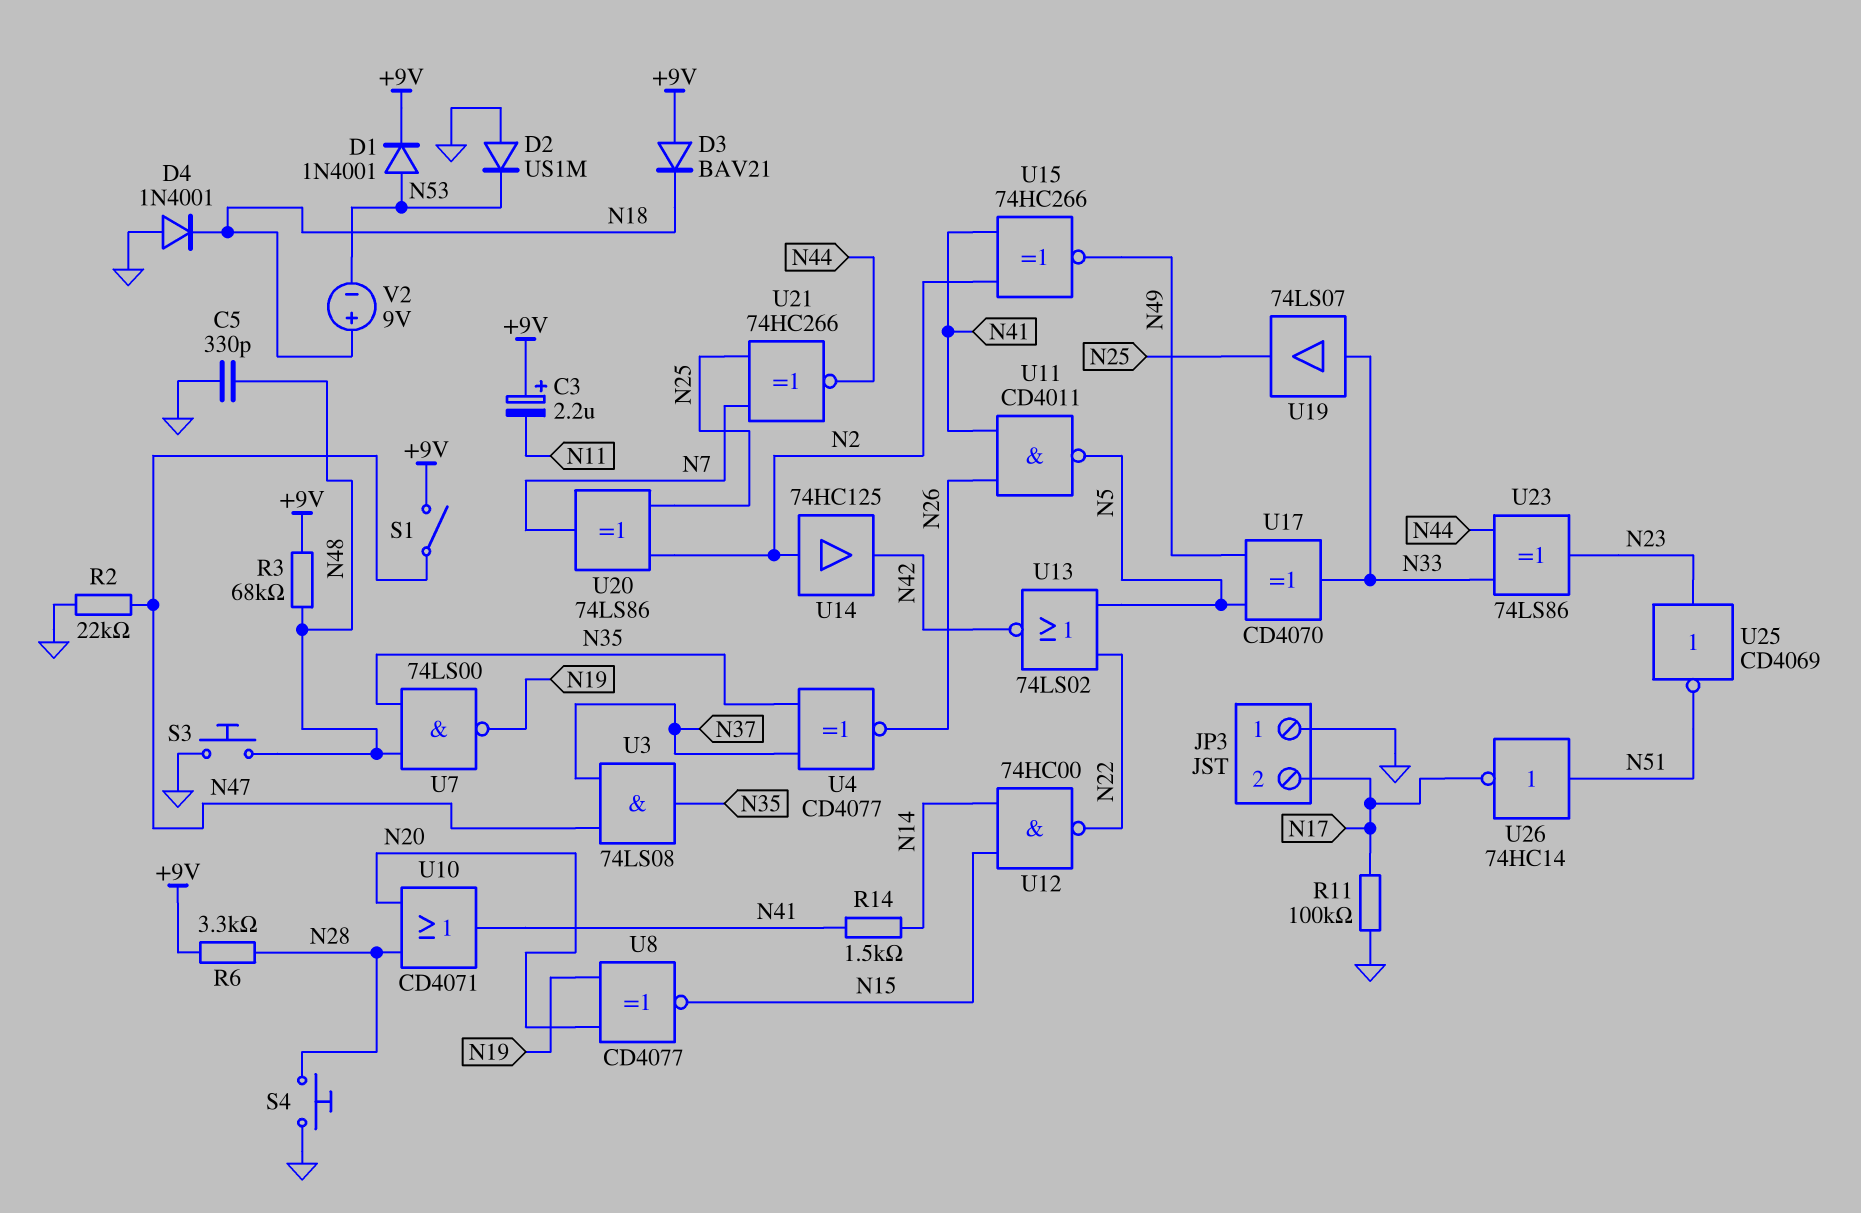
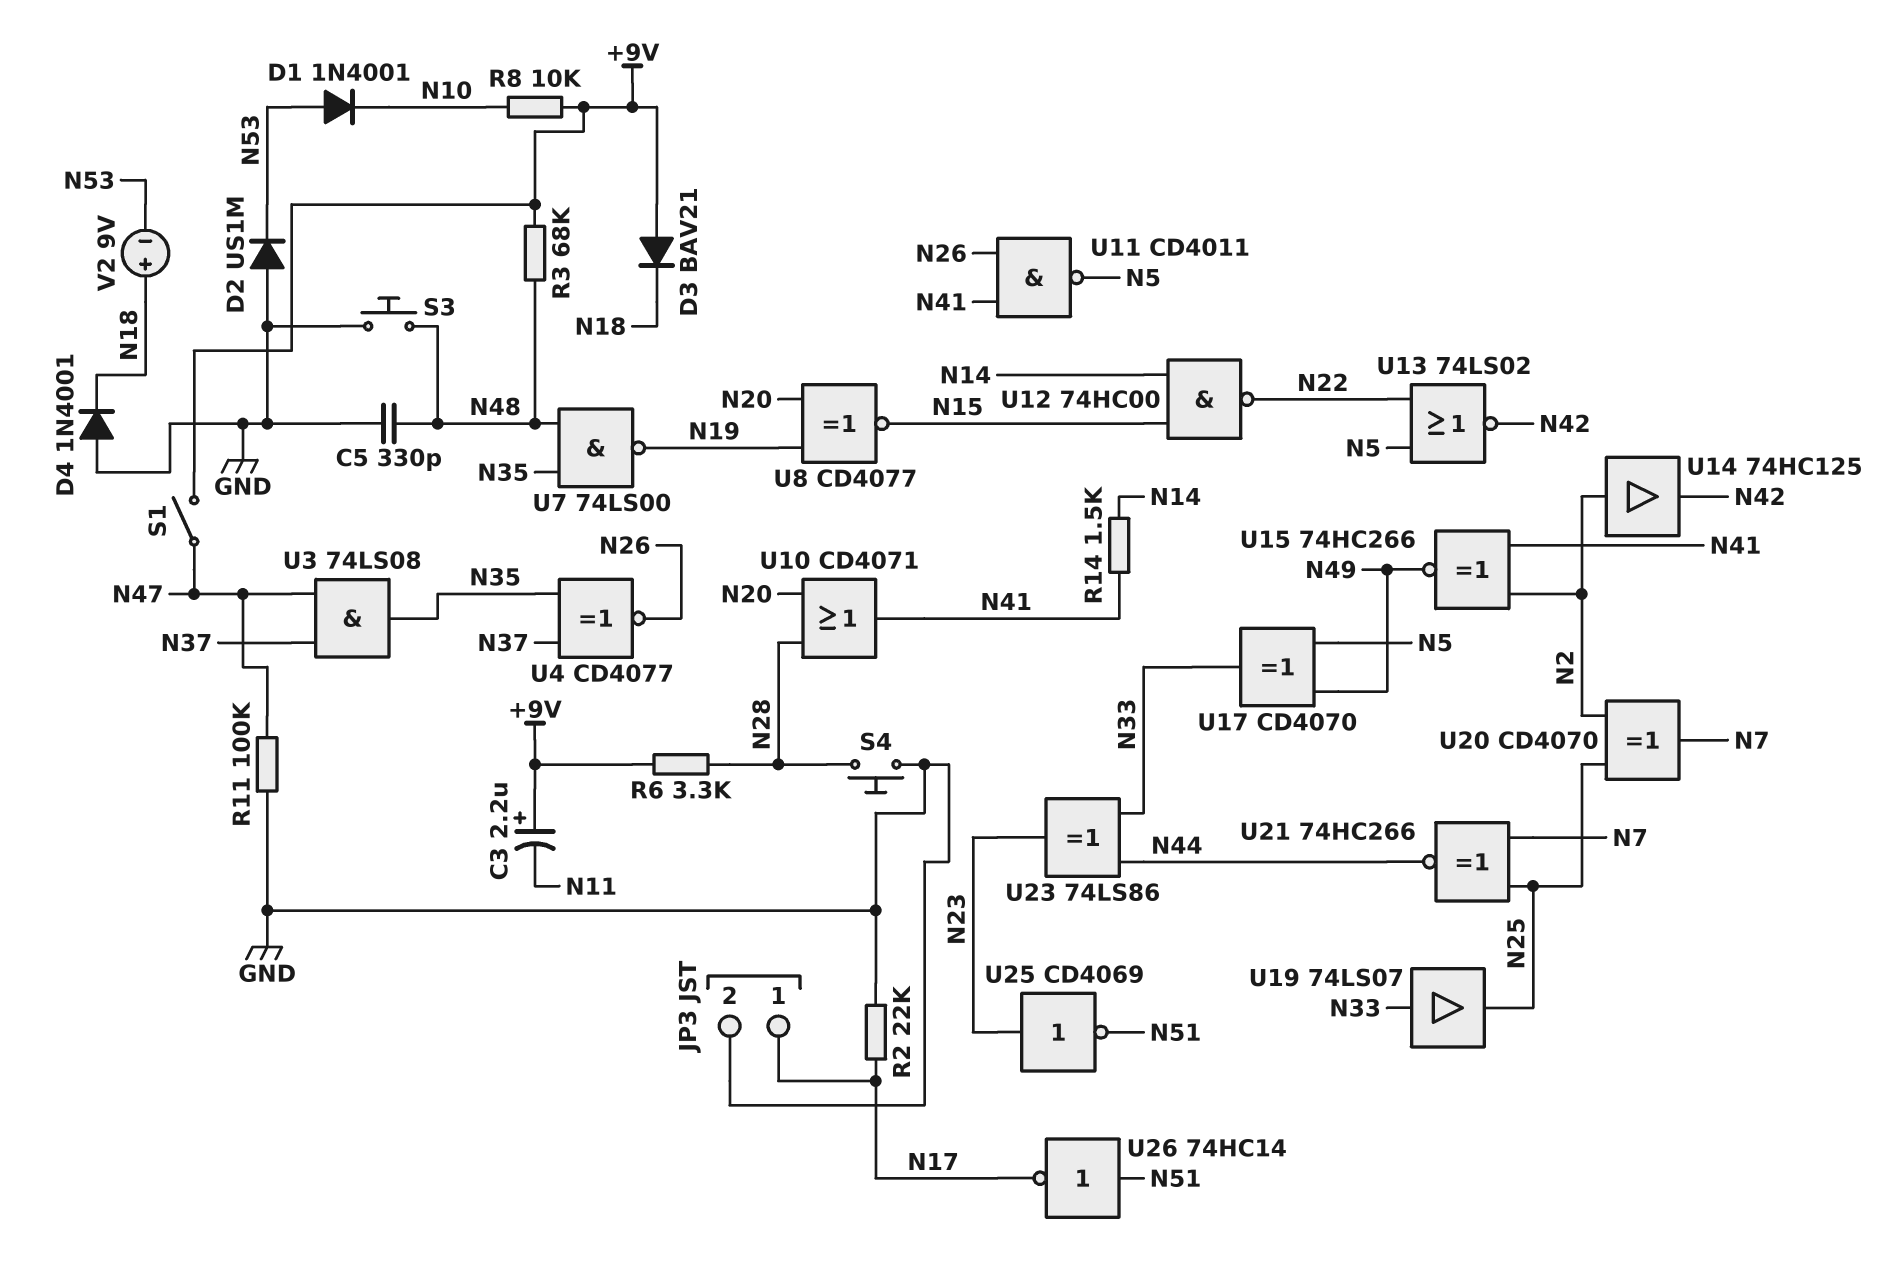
D1: diode 1N4001 (A N53, K +9V) -> diode 1N4001 (A N53, K N10)
JP3 pin 1: GND -> N17
JP3 pin 2: N17 -> GND
R2: 22k (GND, N47) -> 22k (GND, N17)
R8: none -> 10k (+9V, N10)
R11: 100k (GND, N17) -> 100k (GND, N47)
U20: XOR 74LS86 (in N2, in N25, out N7) -> XOR CD4070 (in N2, in N25, out N7)

